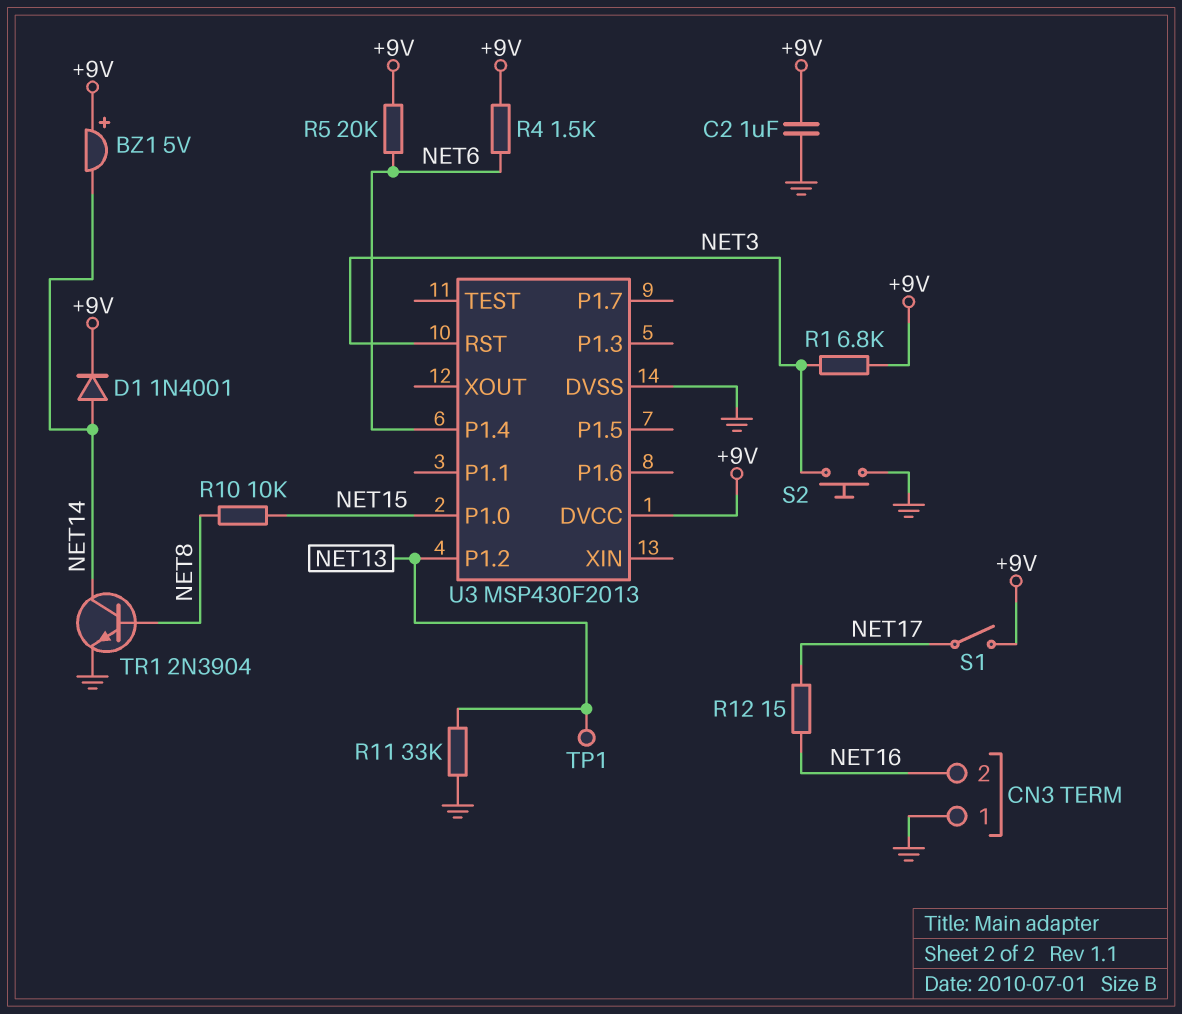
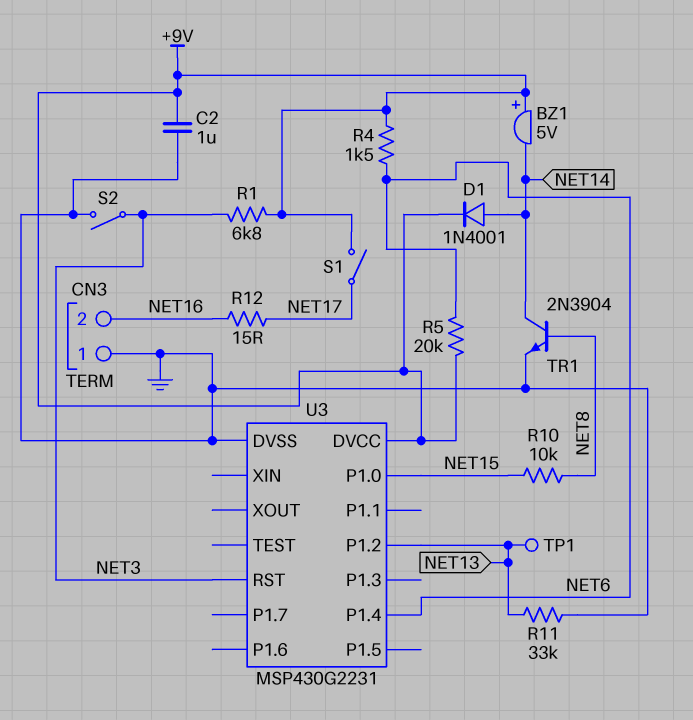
S2: button (GND, NET3) -> switch (GND, NET3)
U3: MSP430F2013 -> MSP430G2231

